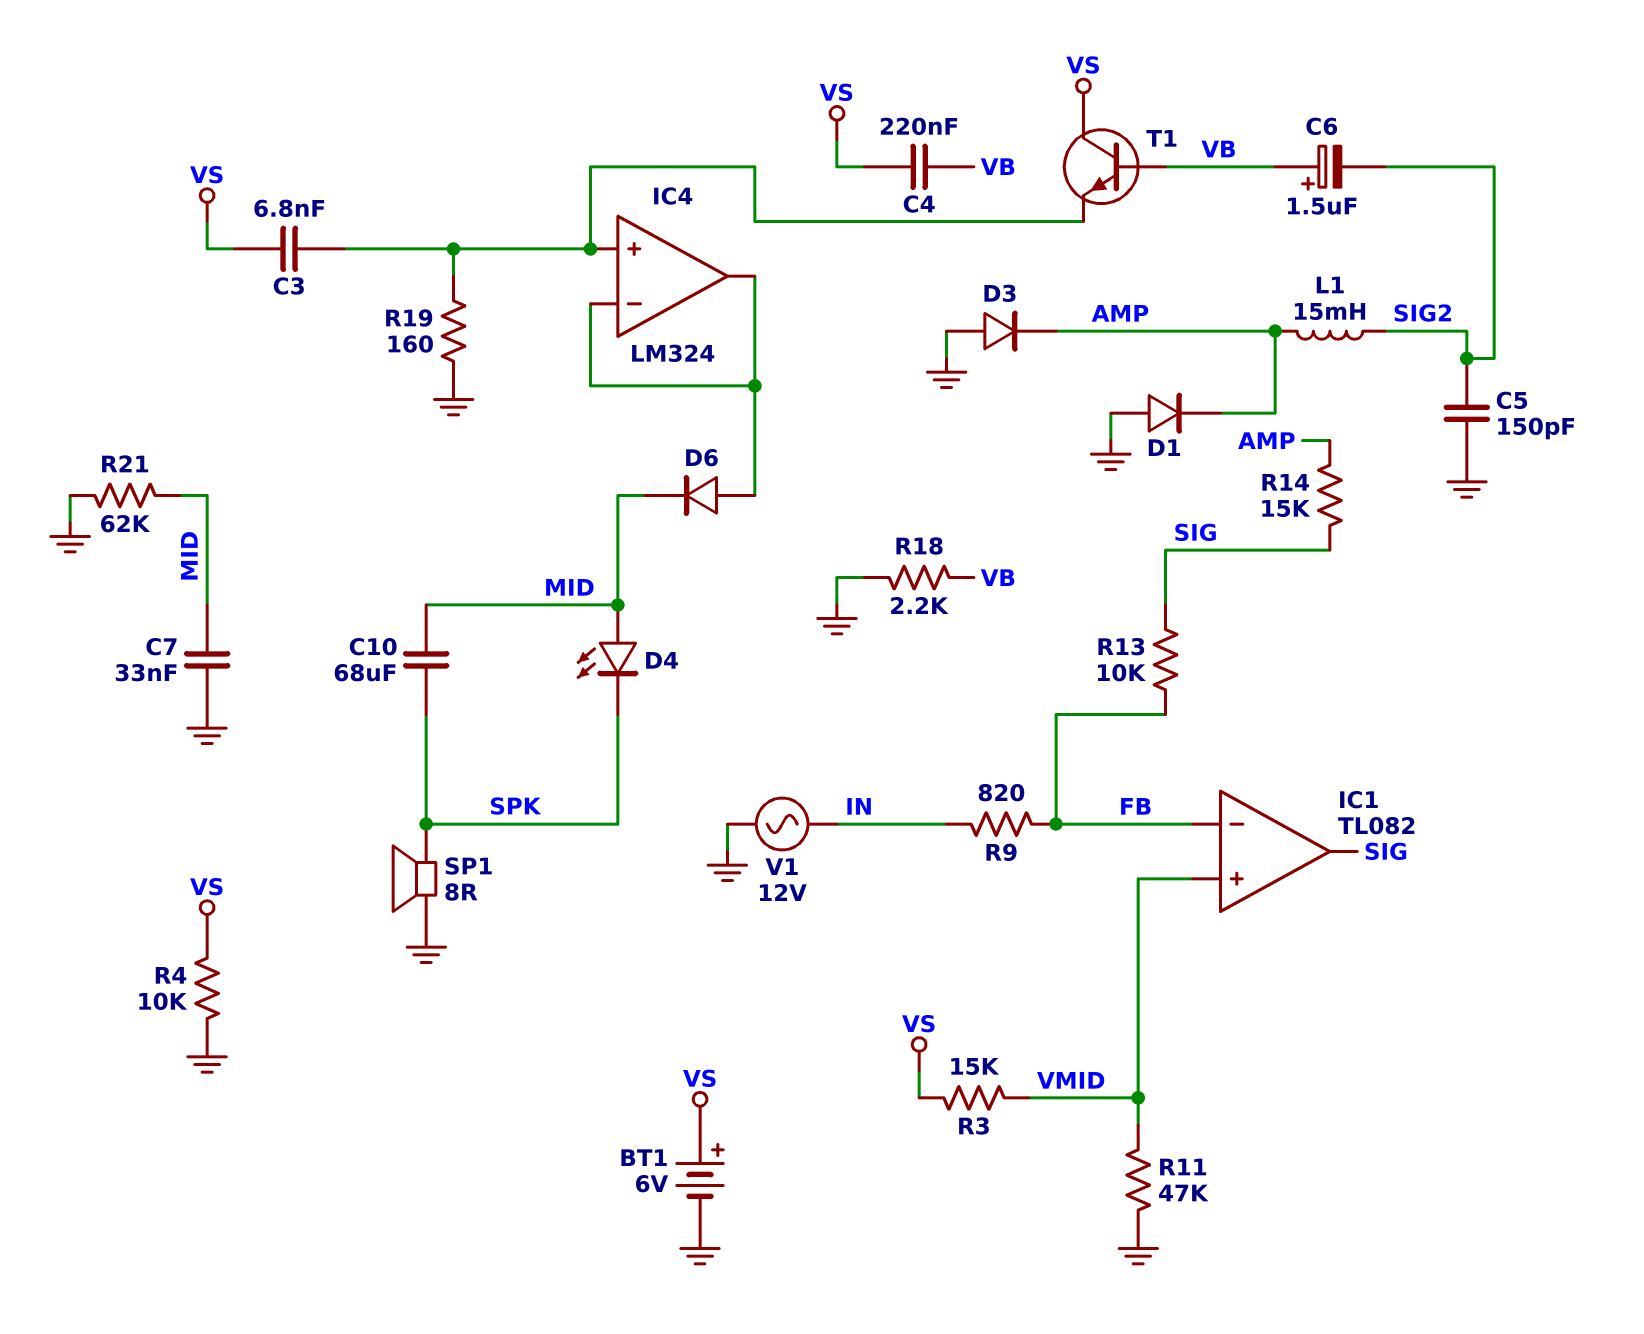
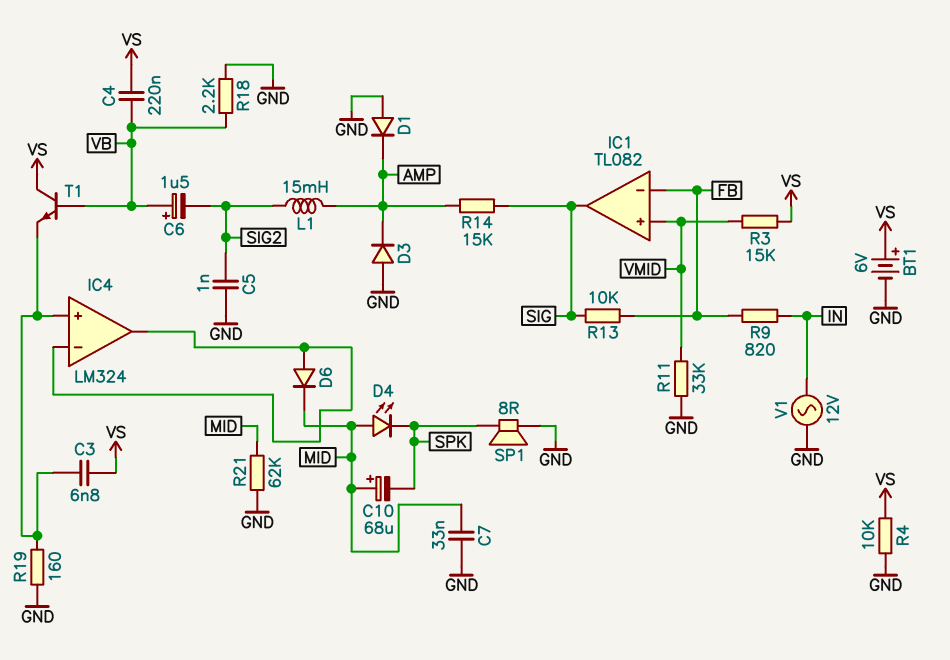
C5: 150pF (GND, SIG2) -> 1nF (GND, SIG2)
C10: 68uF (MID, SPK) -> 68uF (plus MID, minus SPK)
R11: 47k (GND, VMID) -> 33k (GND, VMID)

